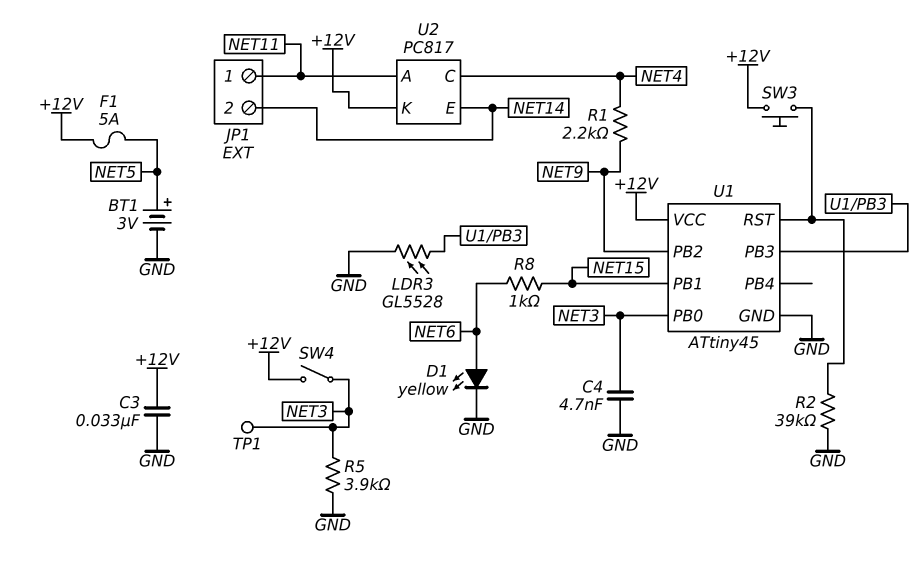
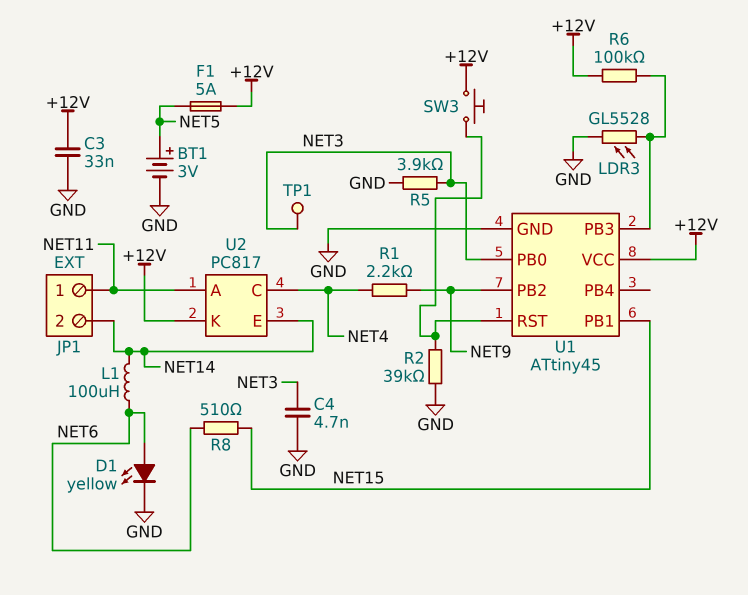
L1: none -> 100uH (NET6, NET14)
R6: none -> 100k (+12V, U1/PB3)
R8: 1k (NET6, NET15) -> 510 (NET6, NET15)
SW4: switch (+12V, NET3) -> none

